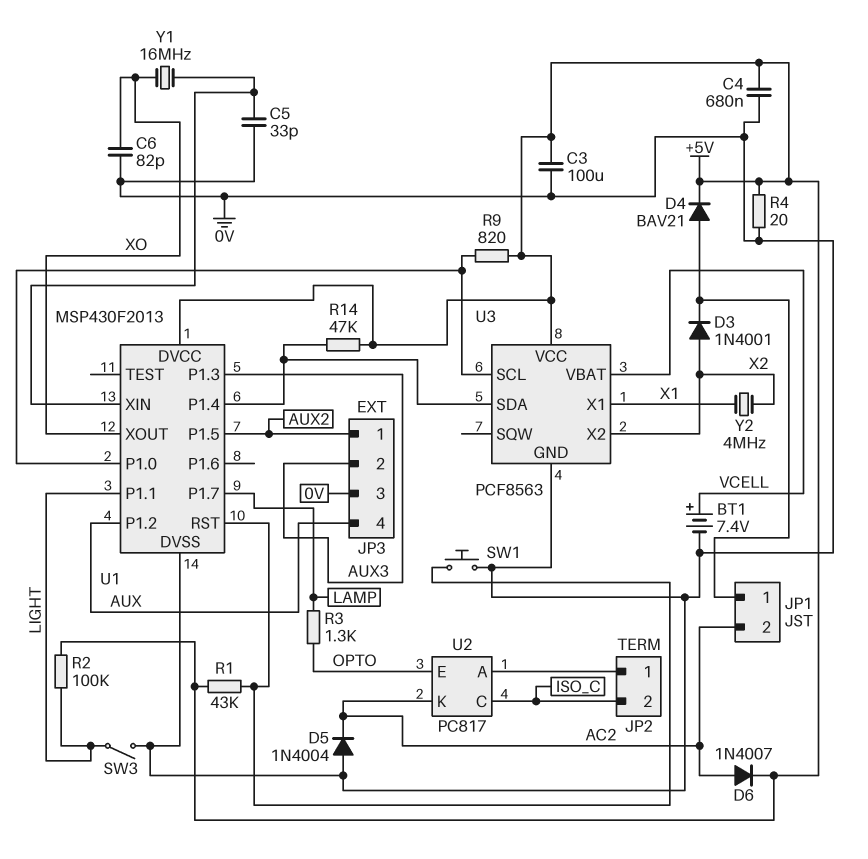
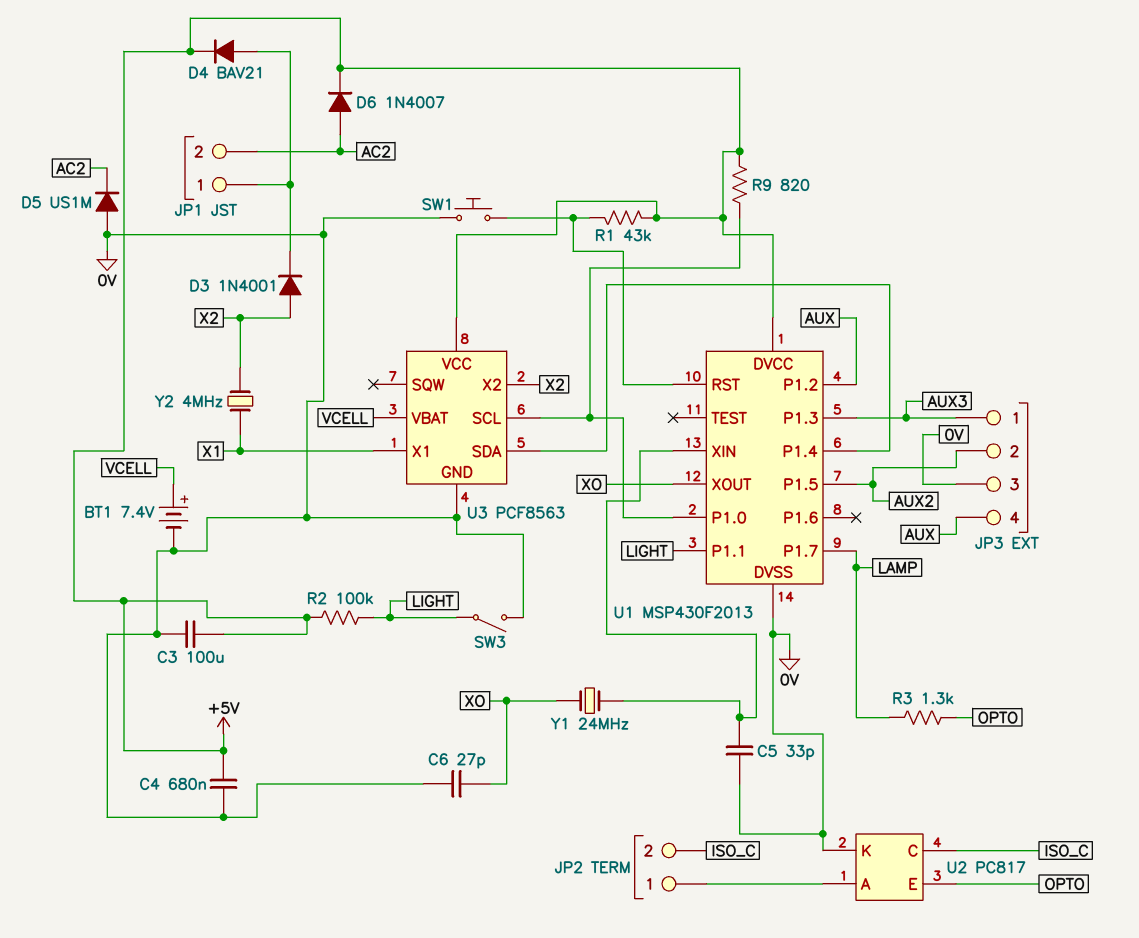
C6: 82pF (0V, XO) -> 27pF (0V, XO)
D5: diode 1N4004 (A 0V, K AC2) -> diode US1M (A 0V, K AC2)
JP3 pin 1: AUX2 -> AUX3
JP3 pin 2: AUX3 -> AUX2
R4: 20 (+5V, 0V) -> none
R14: 47k (+5V, U1/P1.4) -> none
U2 pin K: AC2 -> 0V
Y1: 16MHz (U1/XIN, XO) -> 24MHz (U1/XIN, XO)

